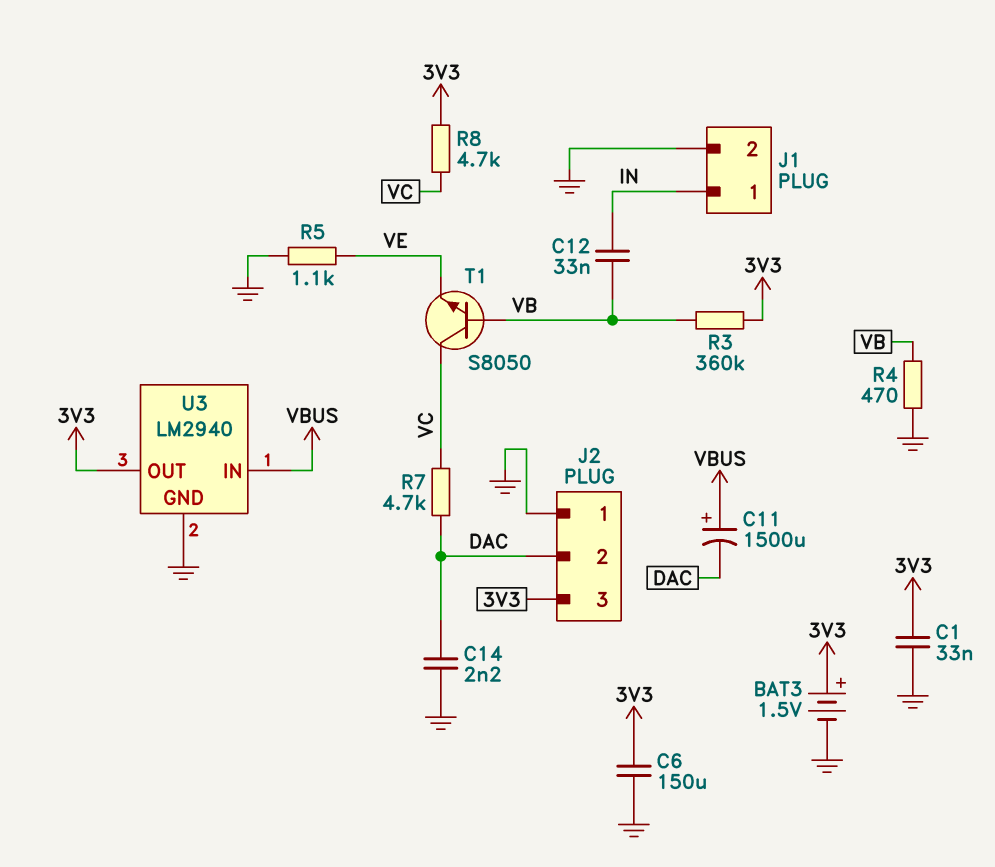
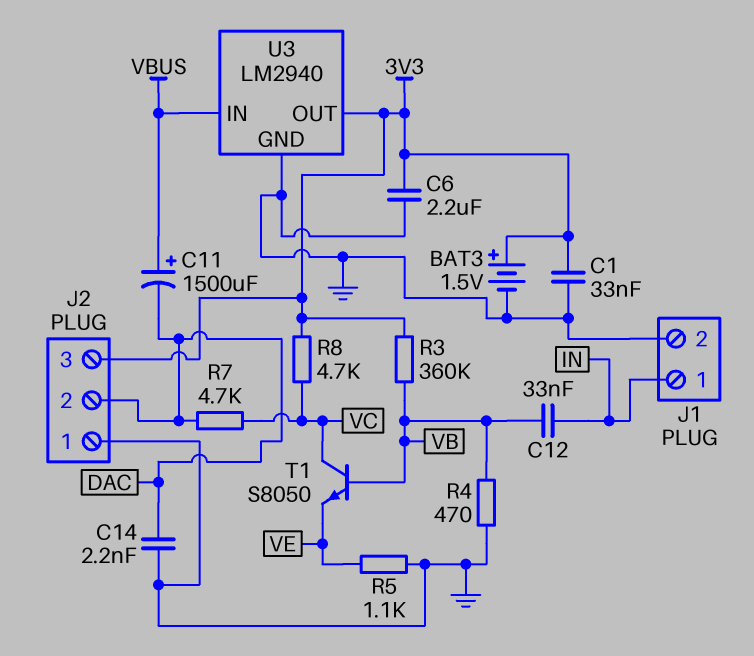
C6: 150uF (3V3, GND) -> 2.2uF (3V3, GND)

